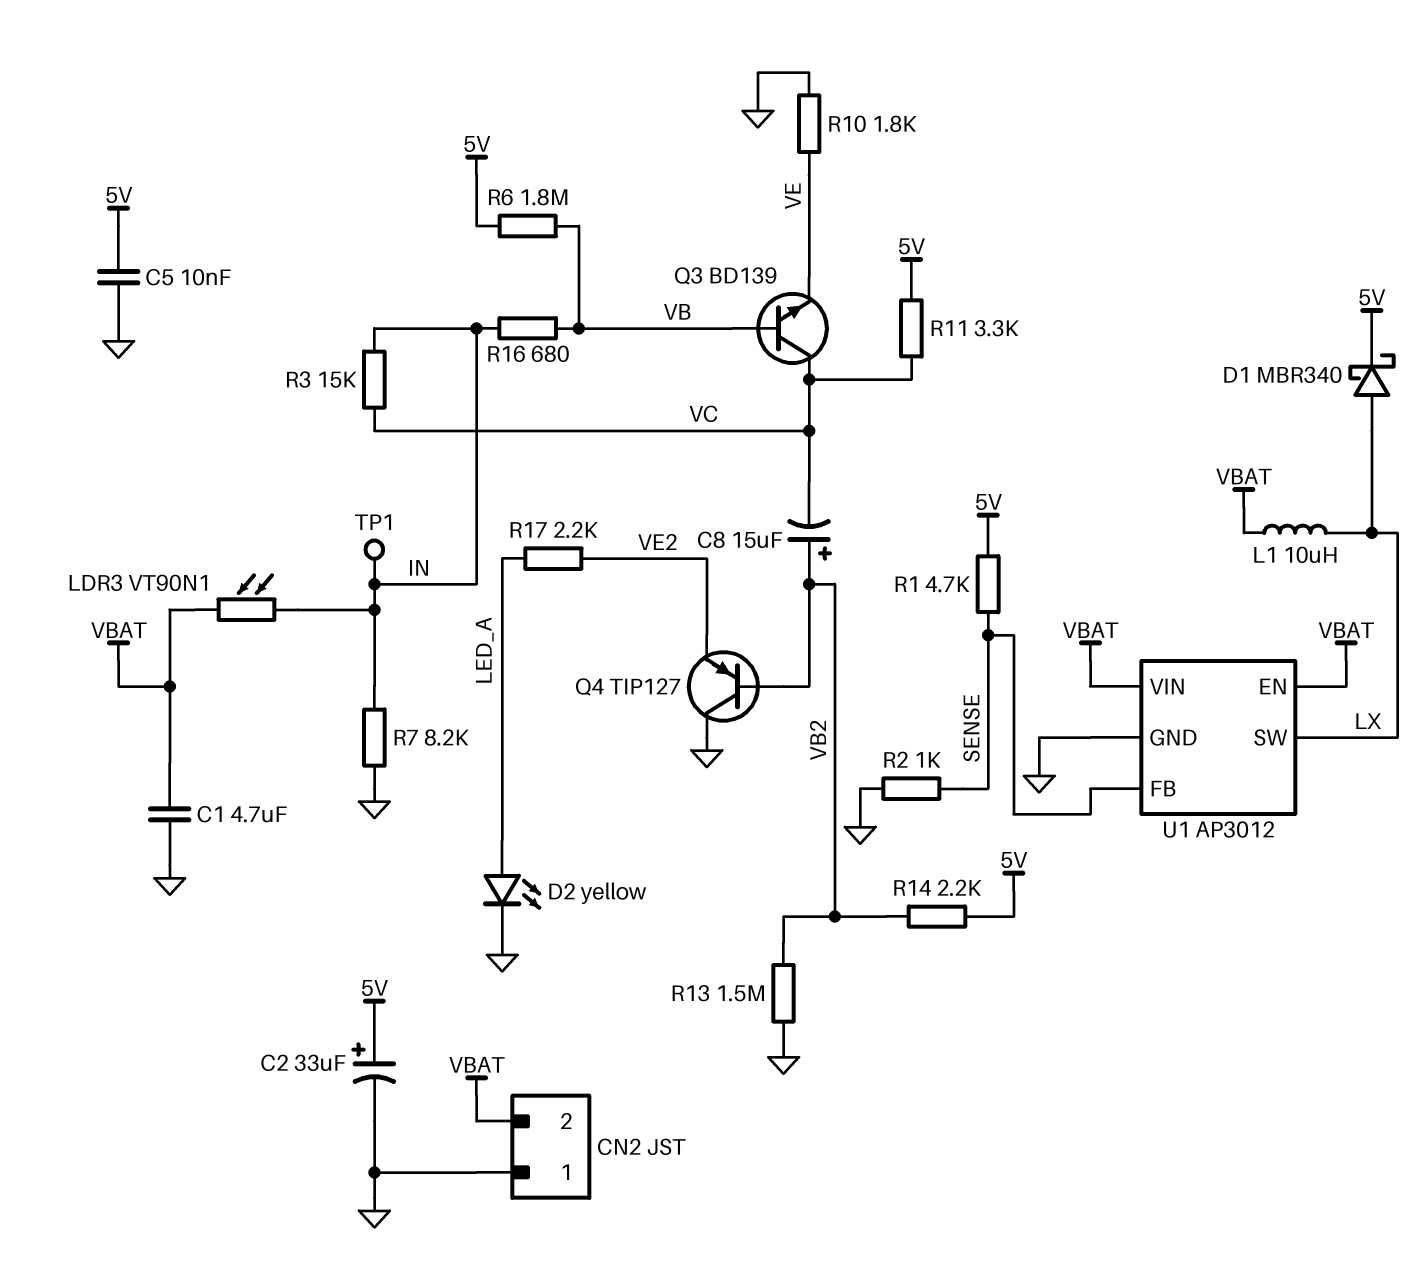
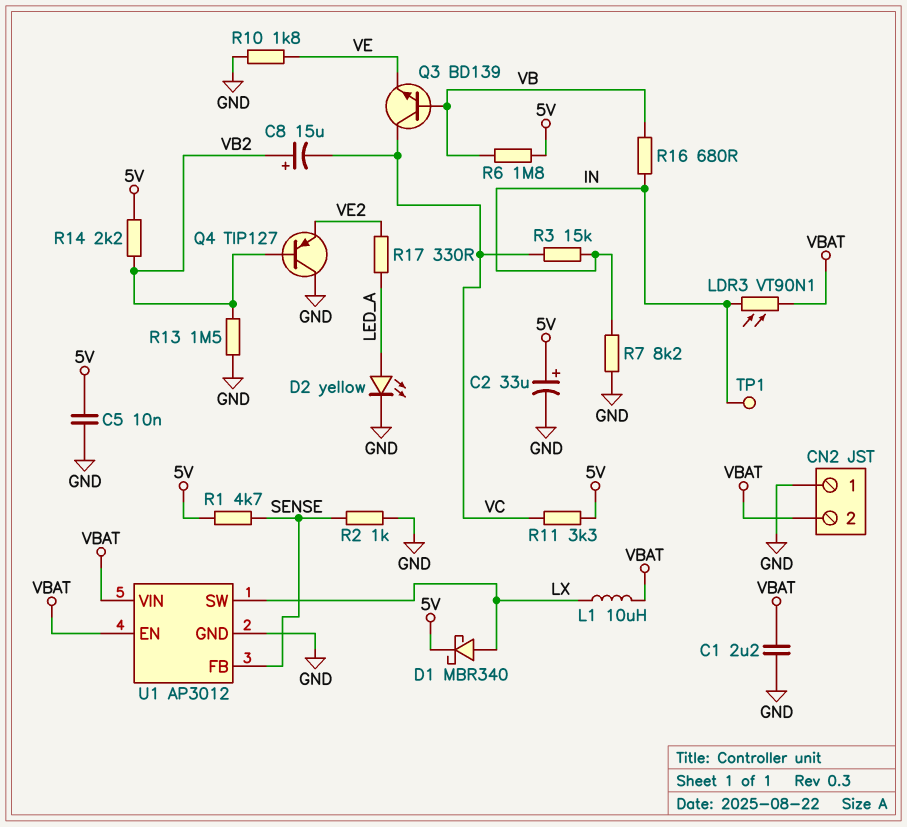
C1: 4.7uF (GND, VBAT) -> 2.2uF (GND, VBAT)
R17: 2.2k (LED_A, VE2) -> 330 (LED_A, VE2)

